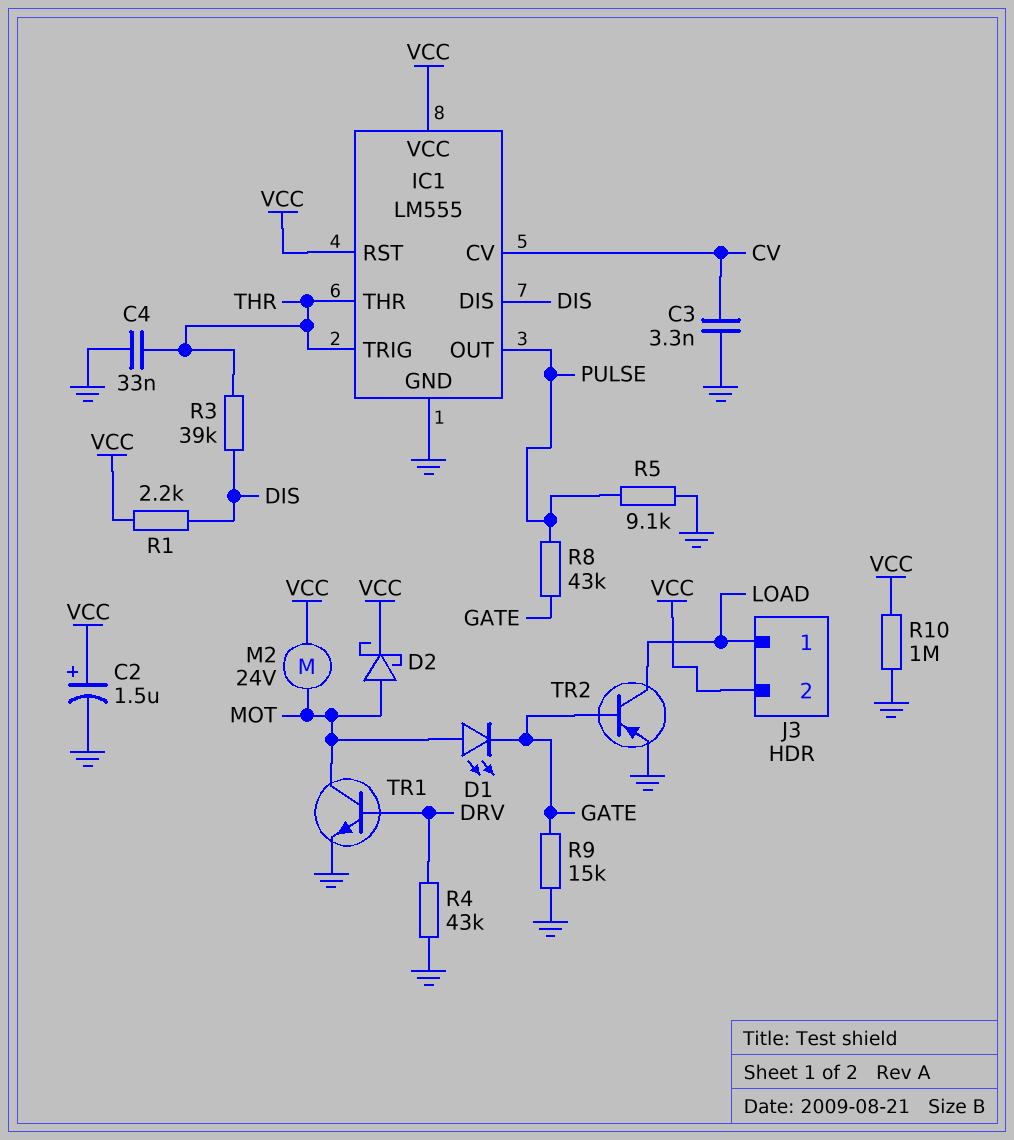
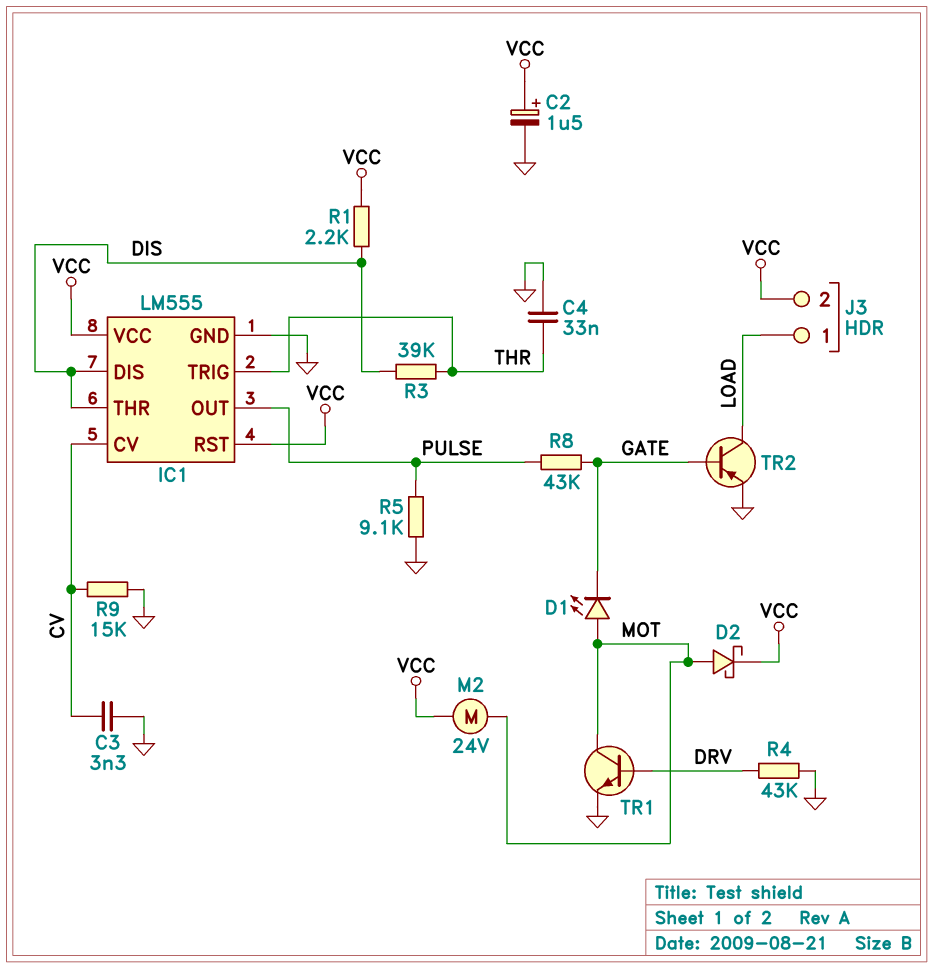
IC1 pin THR: THR -> DIS
R9: 15k (GATE, GND) -> 15k (CV, GND)
R10: 1M (GND, VCC) -> none

